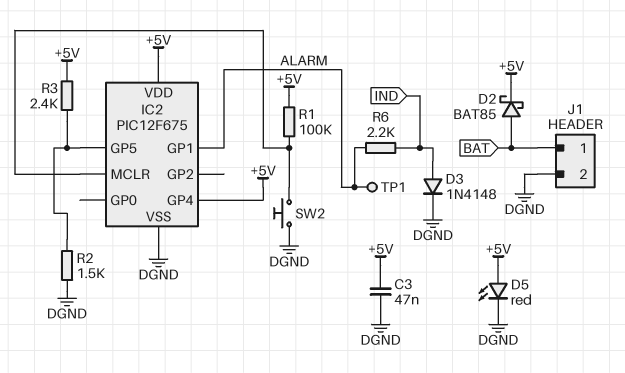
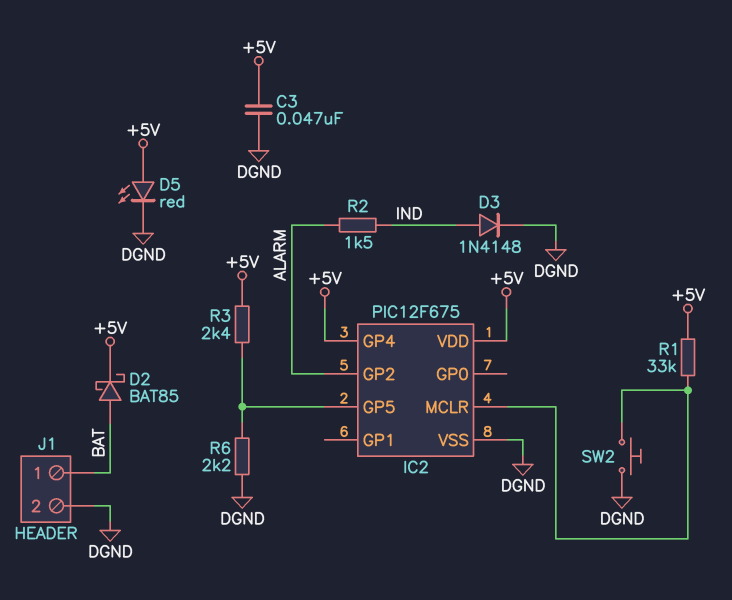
IC2 pin GP1: ALARM -> none
IC2 pin GP2: none -> ALARM
R1: 100k (+5V, IC2/MCLR) -> 33k (+5V, IC2/MCLR)
R2: 1.5k (DGND, IC2/GP5) -> 1.5k (ALARM, IND)
R6: 2.2k (ALARM, IND) -> 2.2k (DGND, IC2/GP5)
TP1: test point (ALARM) -> none

